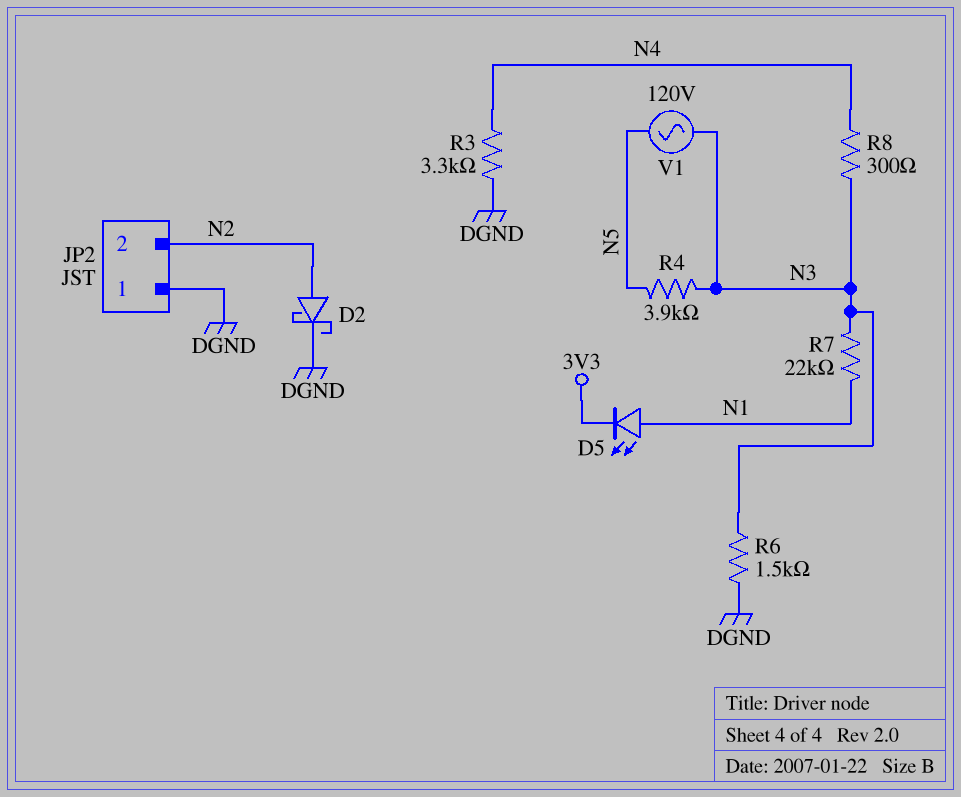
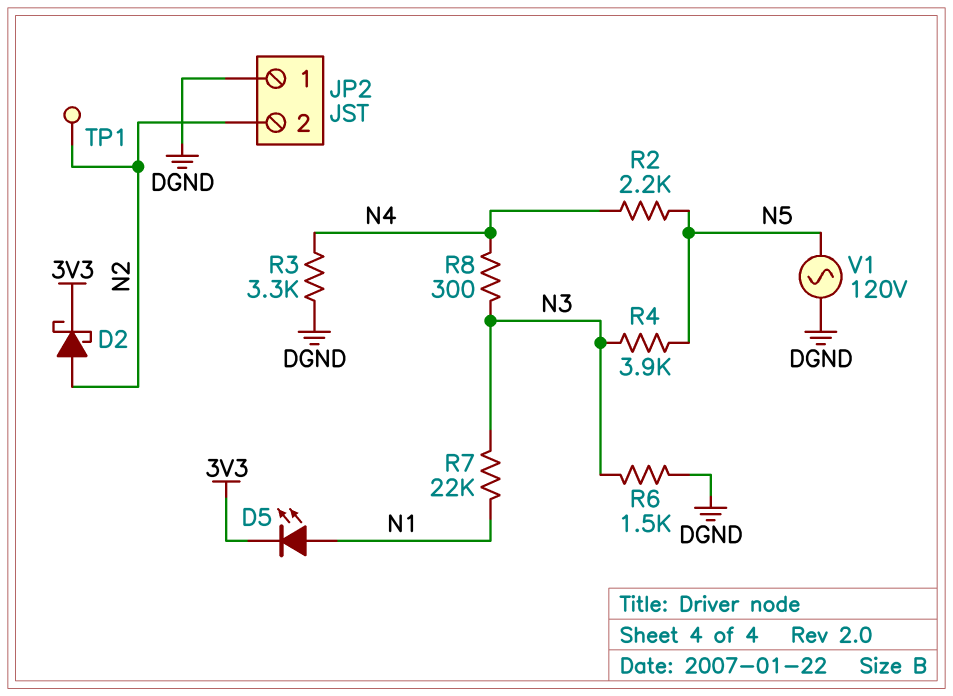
D2: schottky (A N2, K DGND) -> schottky (A N2, K 3V3)
R2: none -> 2.2k (N4, N5)
TP1: none -> test point (N2)
V1: AC 120V (N3, N5) -> AC 120V (DGND, N5)

